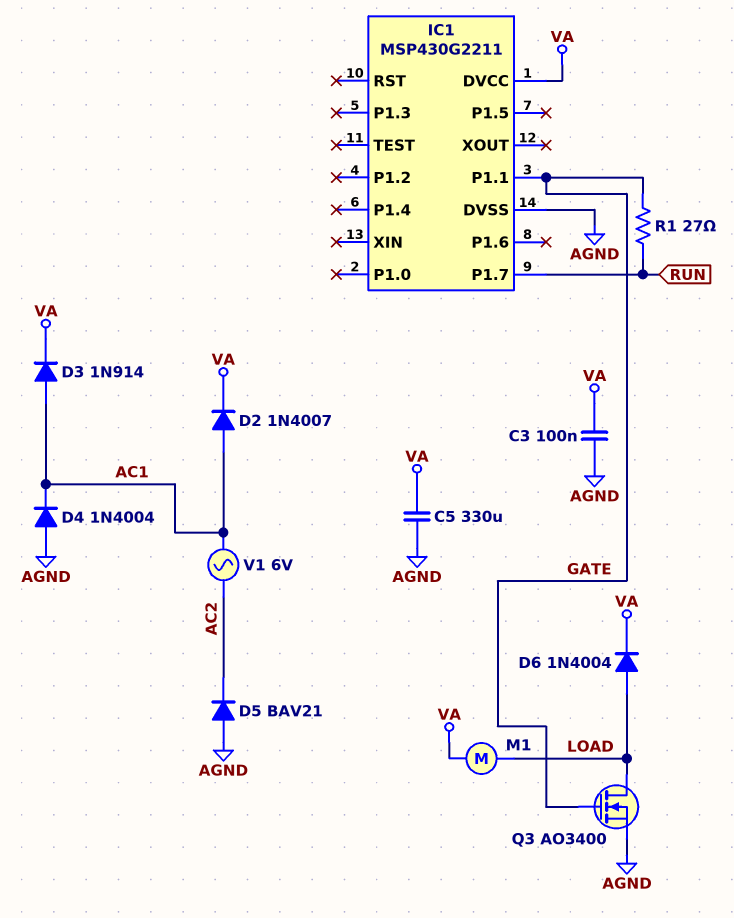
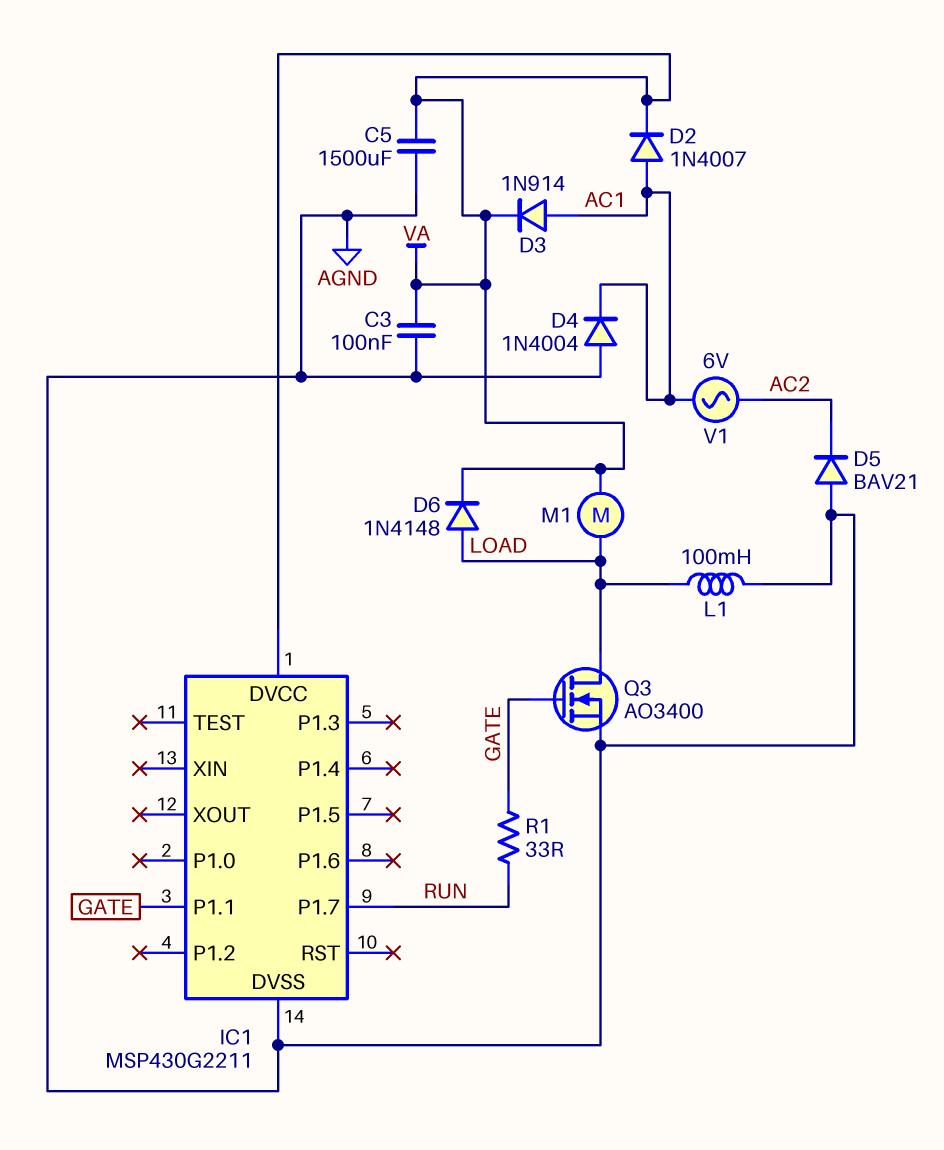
C5: 330uF (AGND, VA) -> 1500uF (AGND, VA)
D6: diode 1N4004 (A LOAD, K VA) -> diode 1N4148 (A LOAD, K VA)
L1: none -> 100mH (AGND, LOAD)
R1: 27 (GATE, RUN) -> 33 (GATE, RUN)

